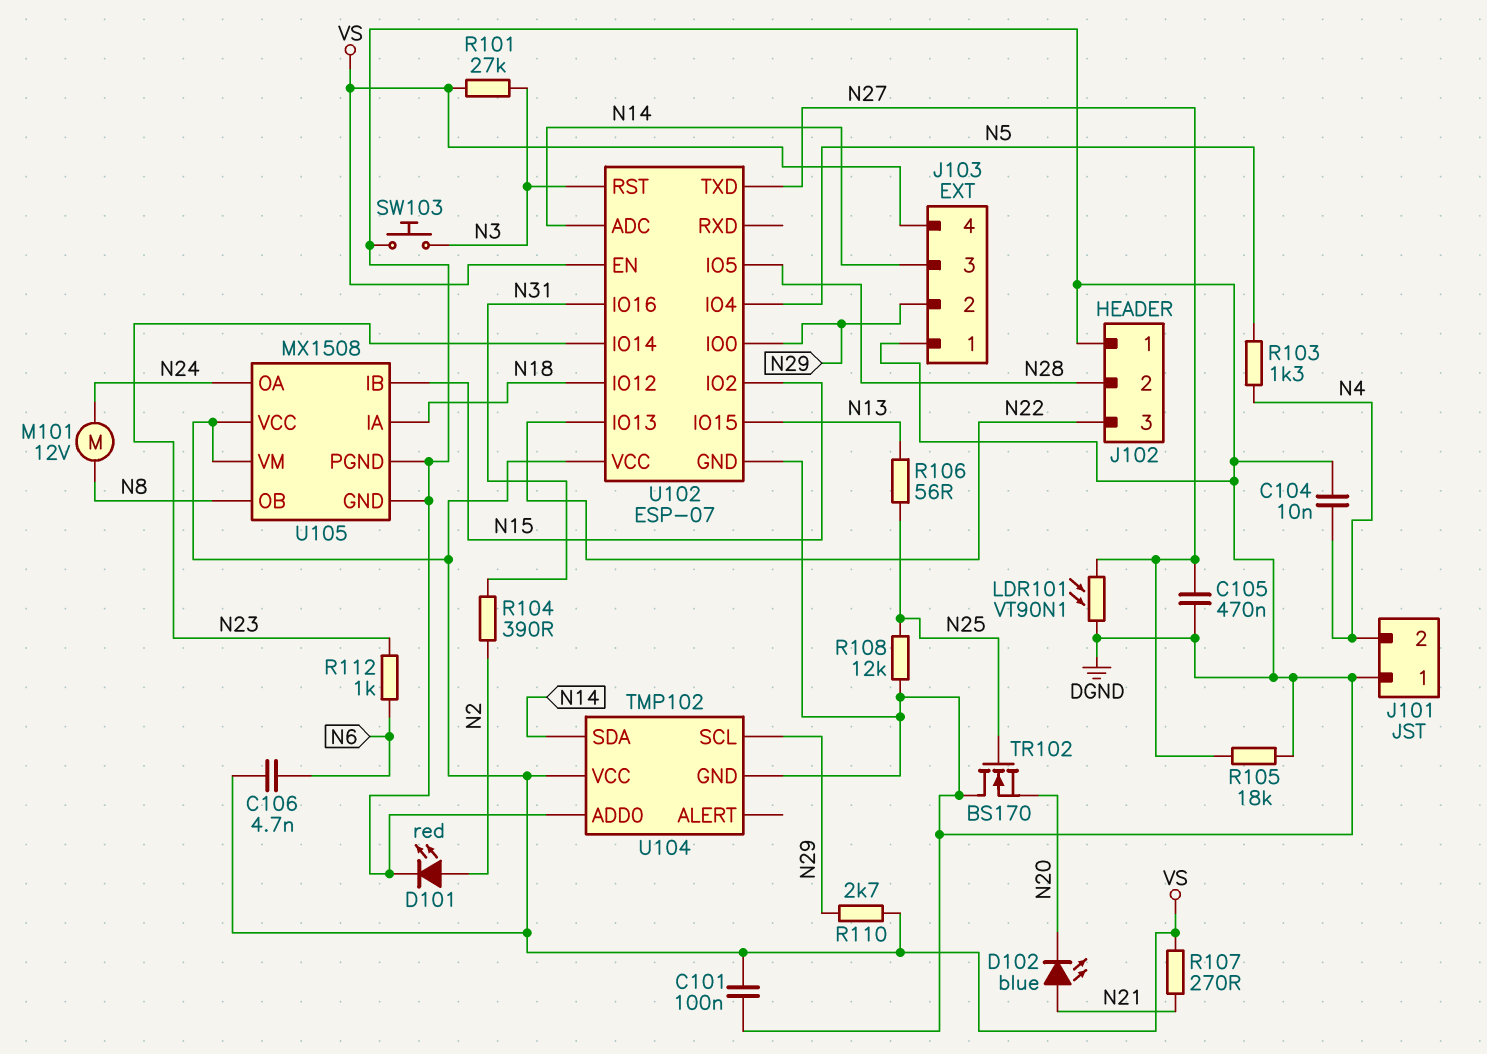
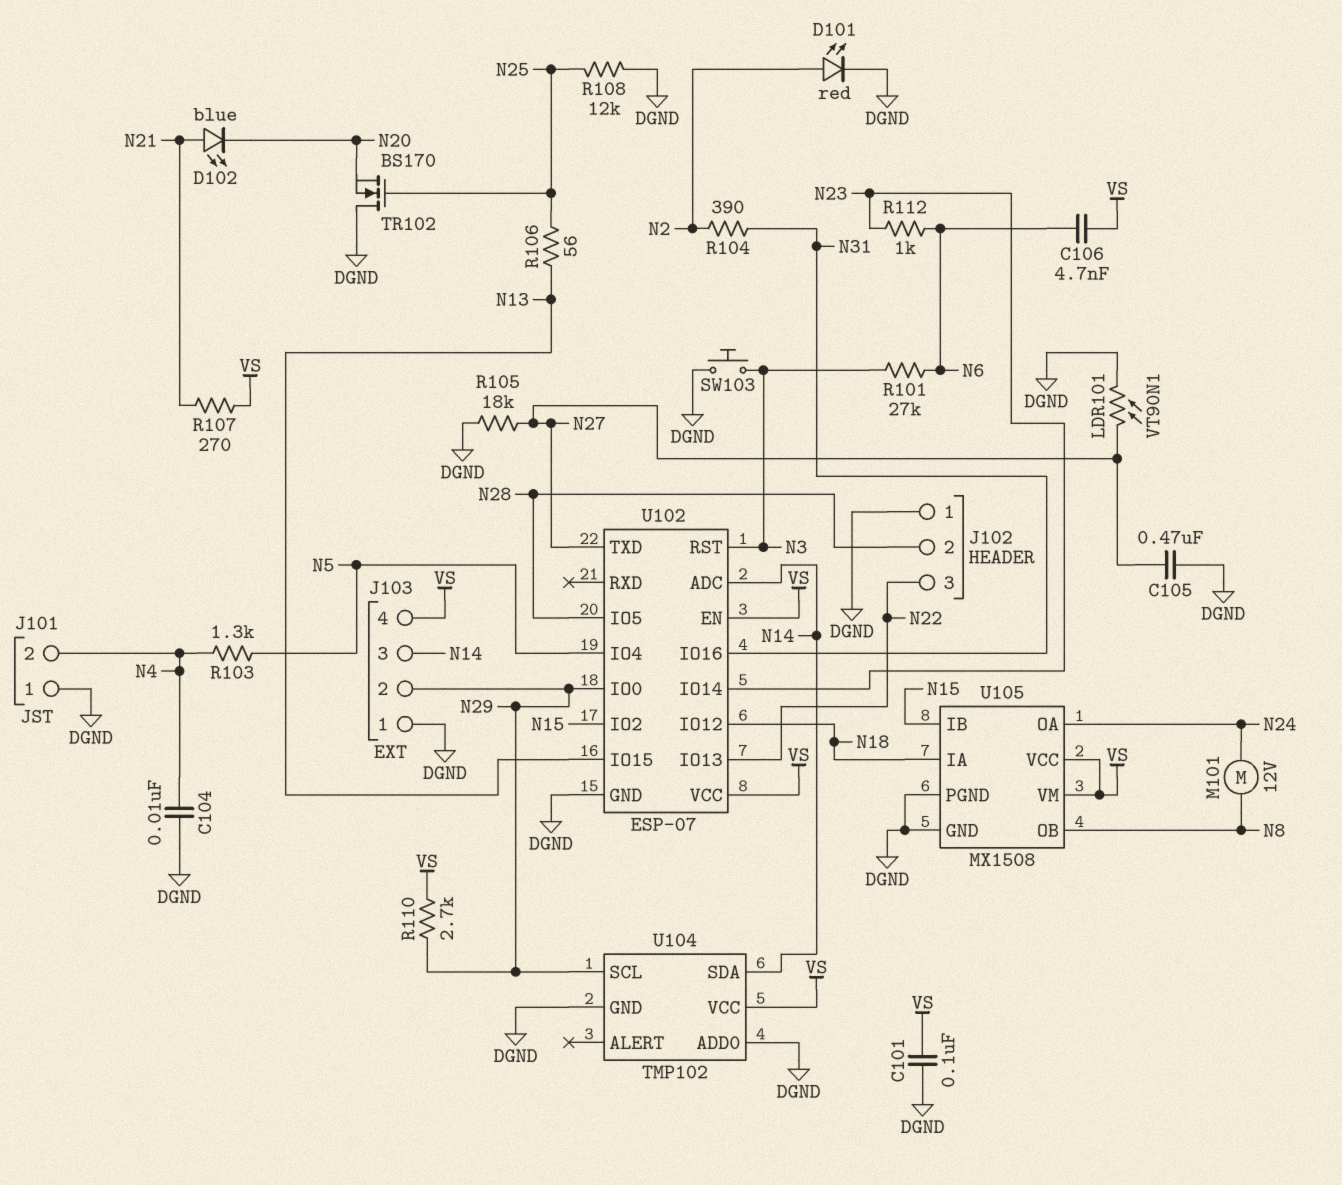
R101: 27k (N3, VS) -> 27k (N3, N6)

